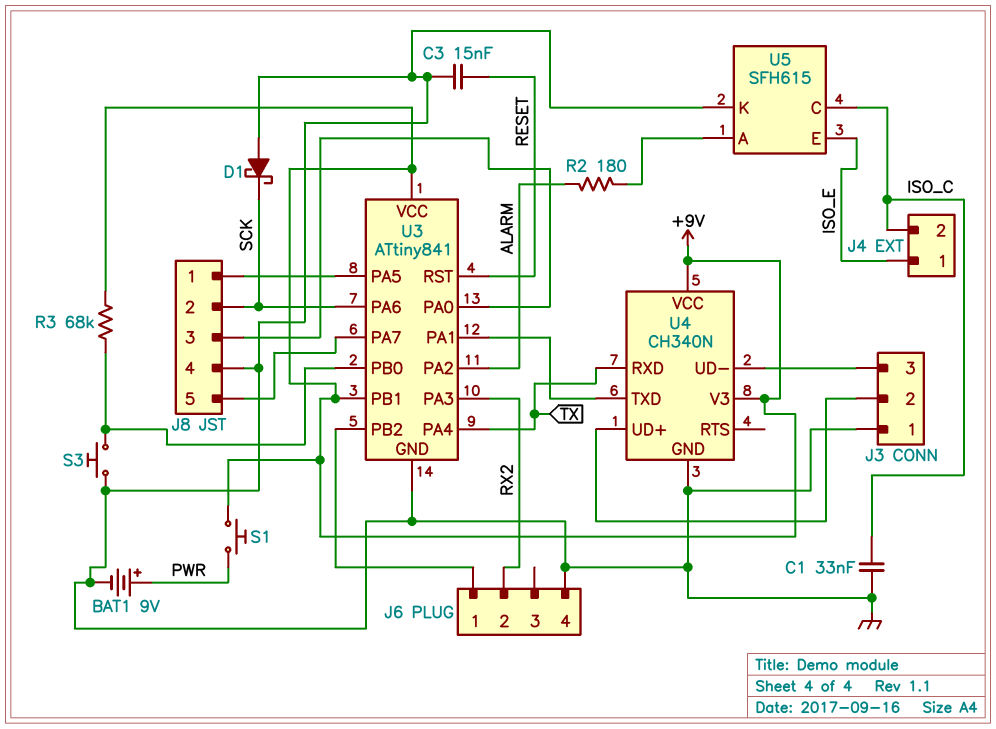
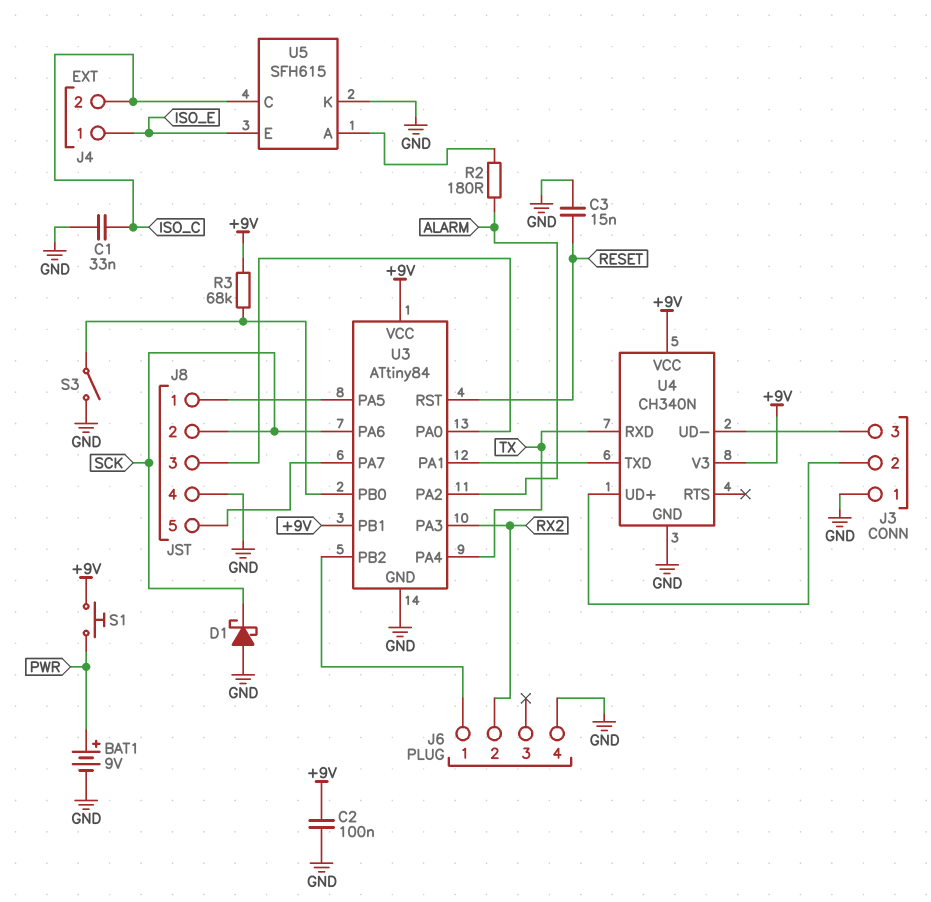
C2: none -> 100nF (+9V, GND)
S3: button (GND, U3/PB0) -> switch (GND, U3/PB0)
U3: ATtiny841 -> ATtiny84

